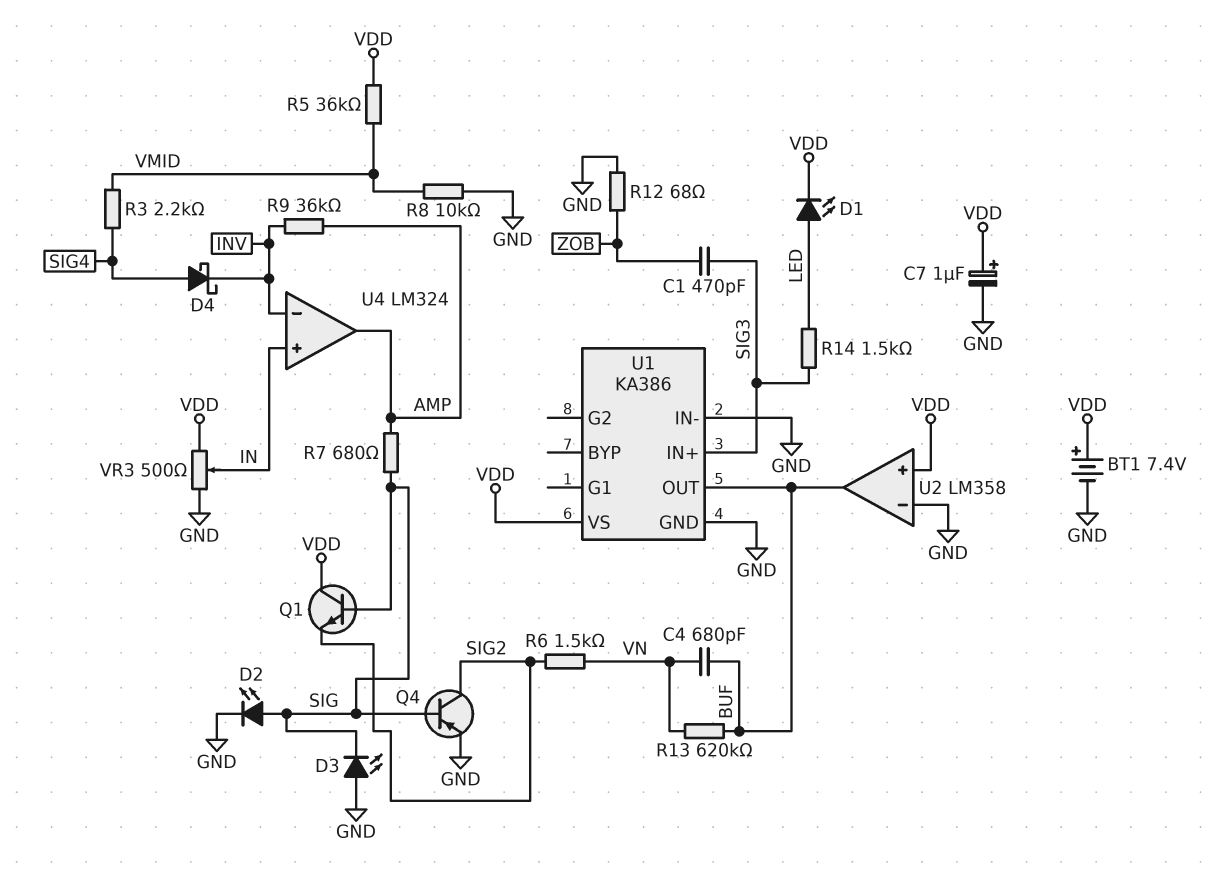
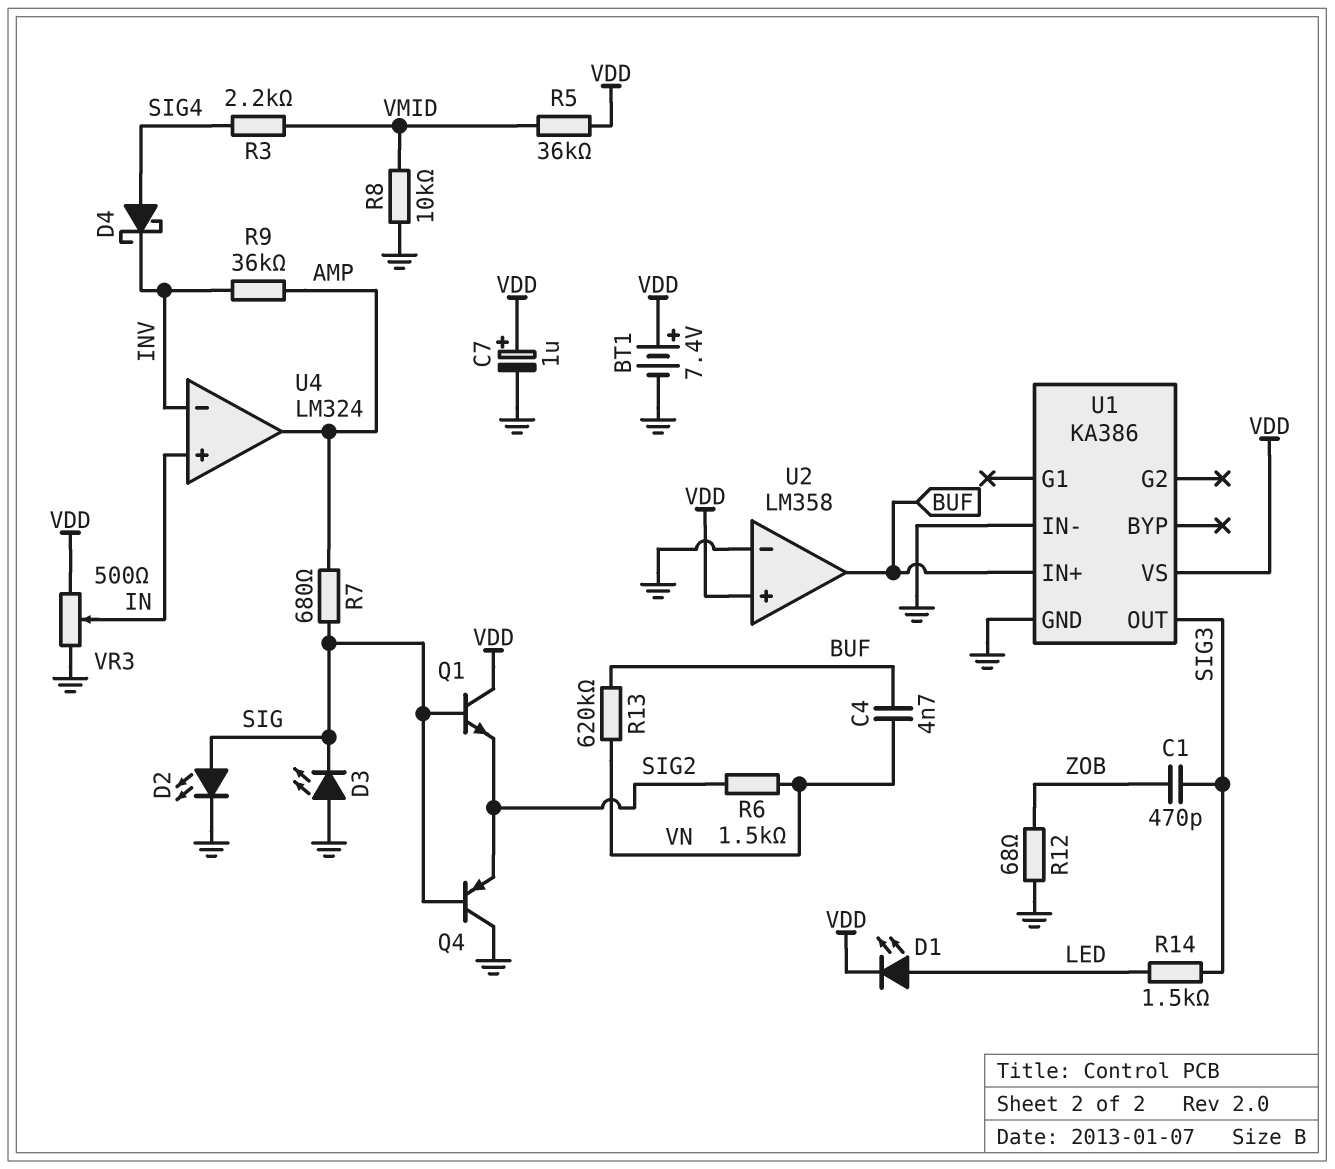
C4: 680pF (BUF, VN) -> 4.7nF (BUF, VN)
Q4: PNP (B SIG, C SIG2, E GND) -> PNP (B SIG, C GND, E SIG2)
U1 pin IN+: SIG3 -> BUF
U1 pin OUT: BUF -> SIG3

